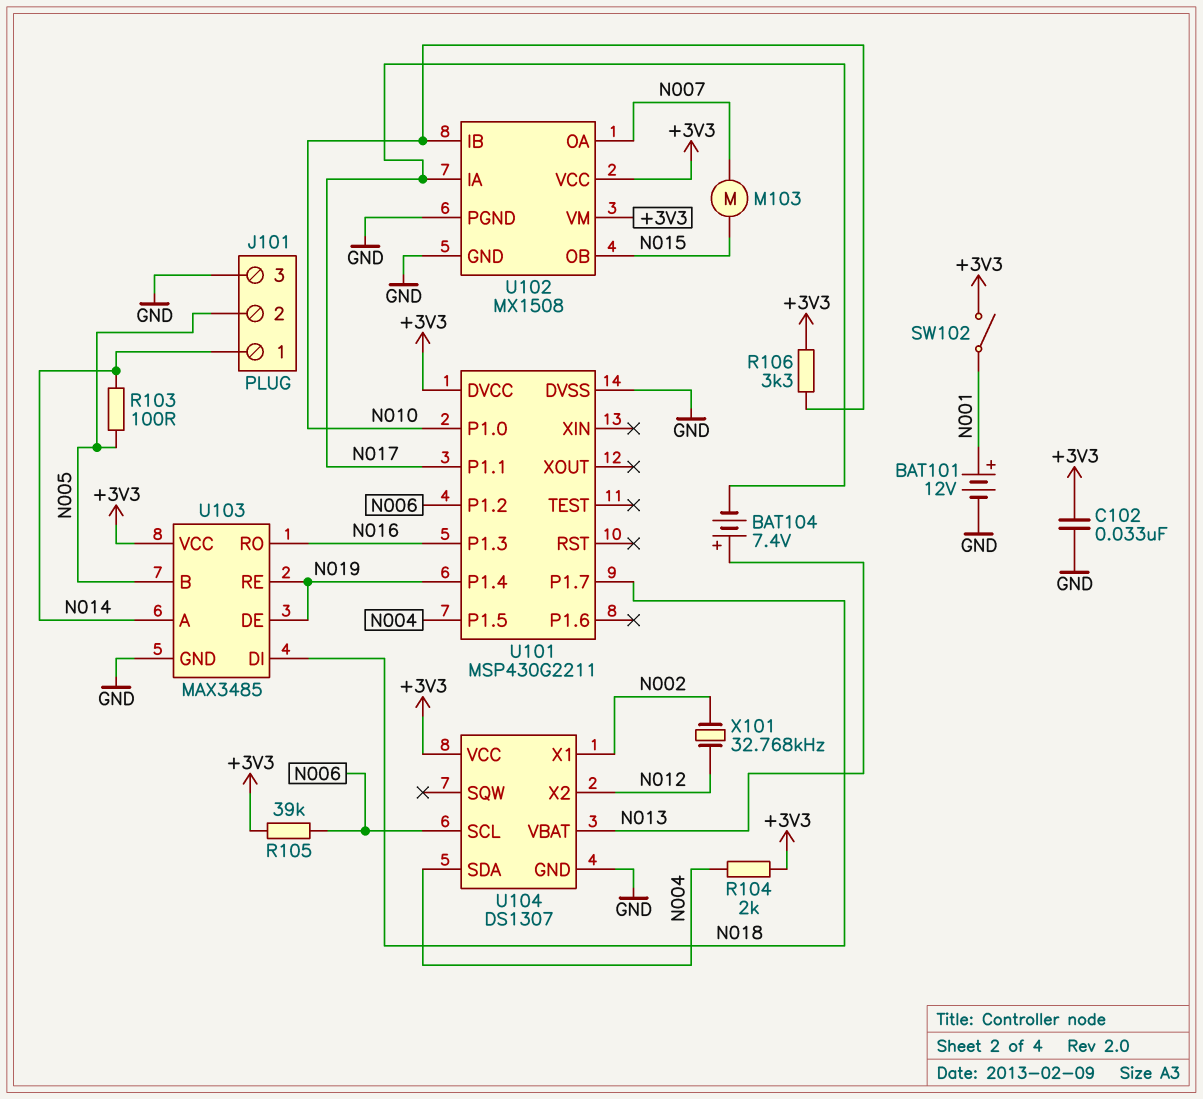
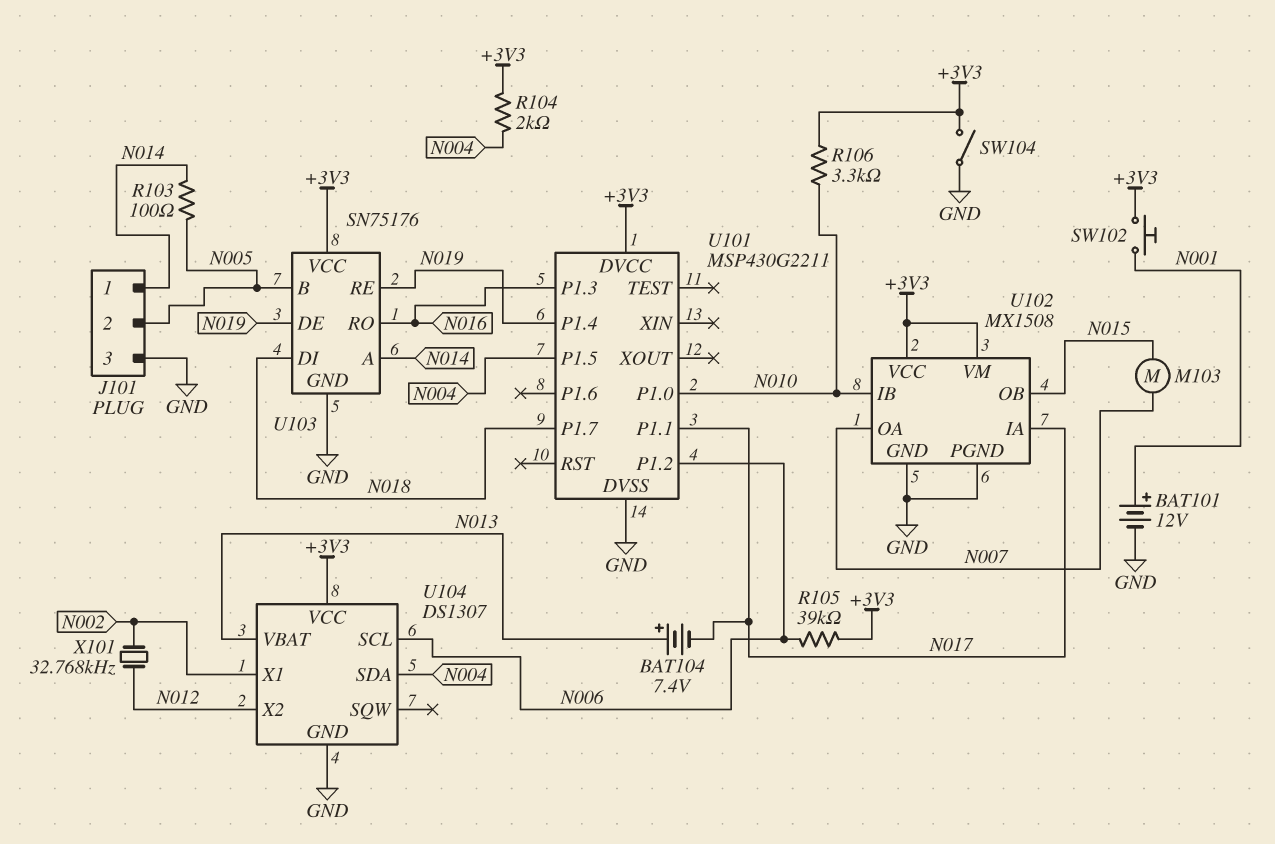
C102: 33nF (+3V3, GND) -> none
SW102: switch (+3V3, N001) -> button (+3V3, N001)
SW104: none -> switch (+3V3, GND)
U103: MAX3485 -> SN75176

